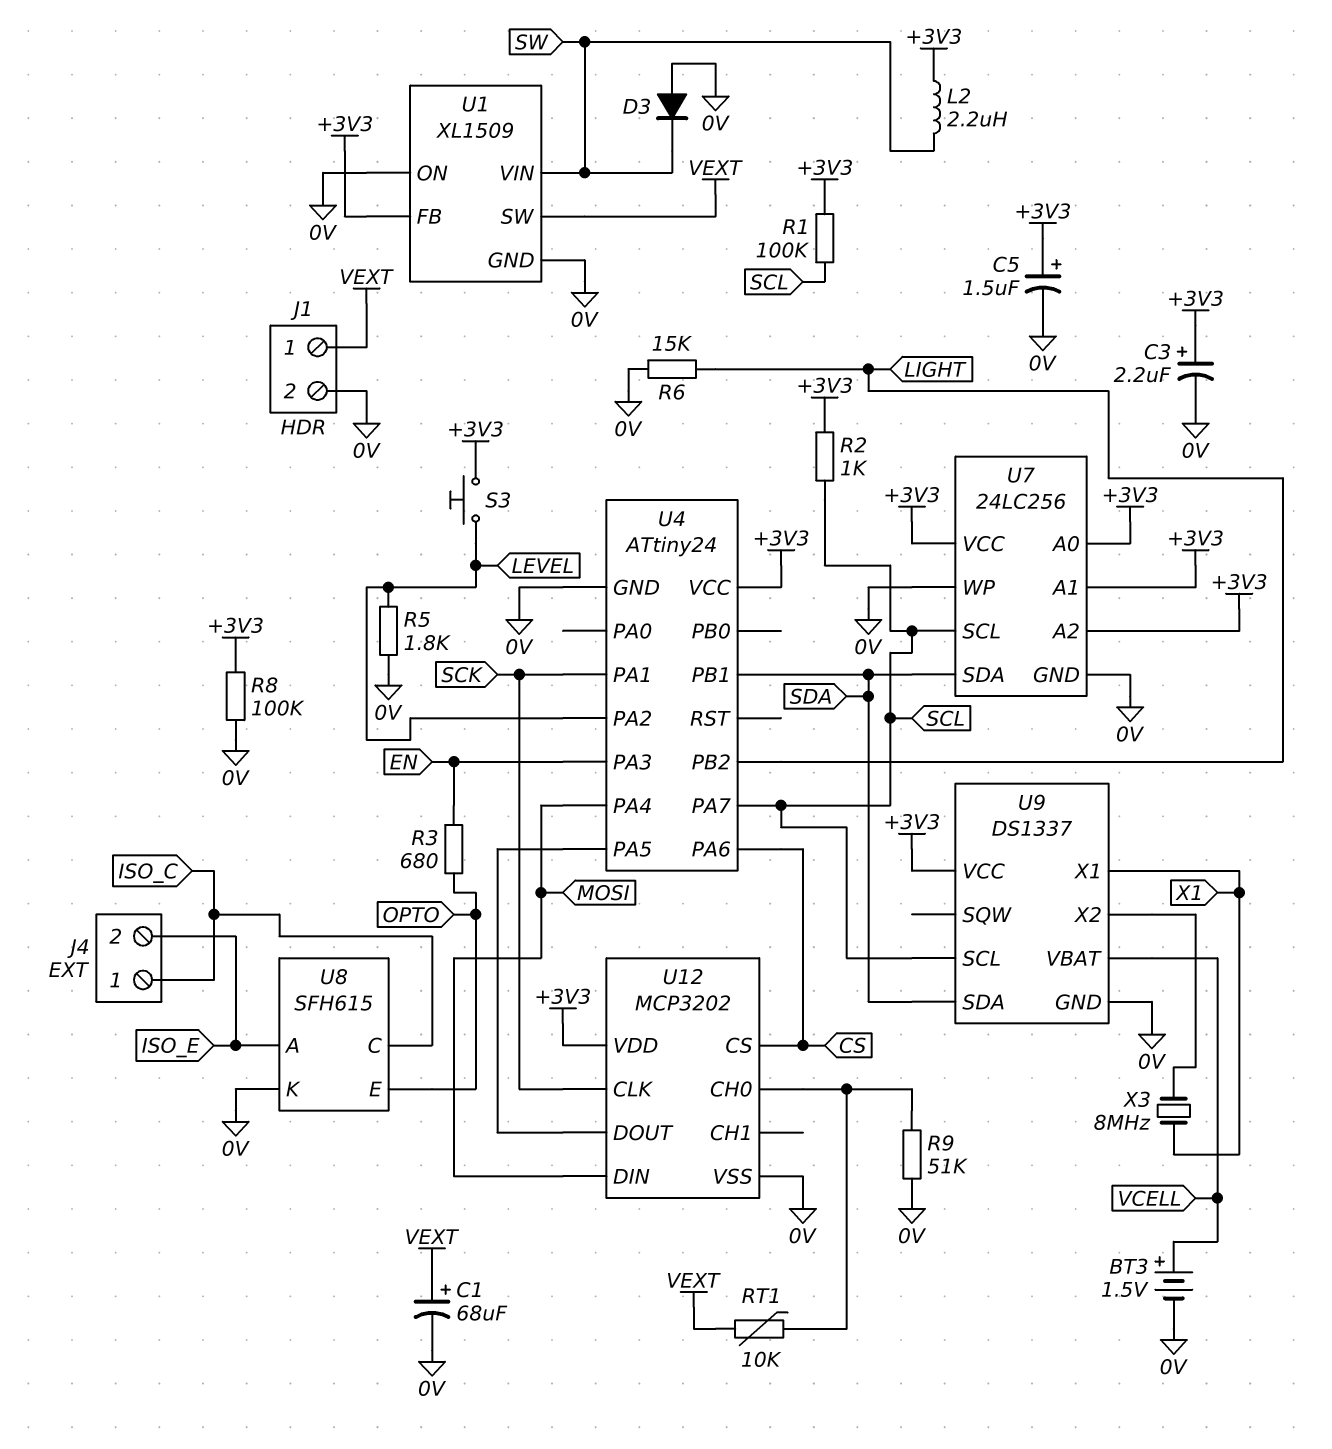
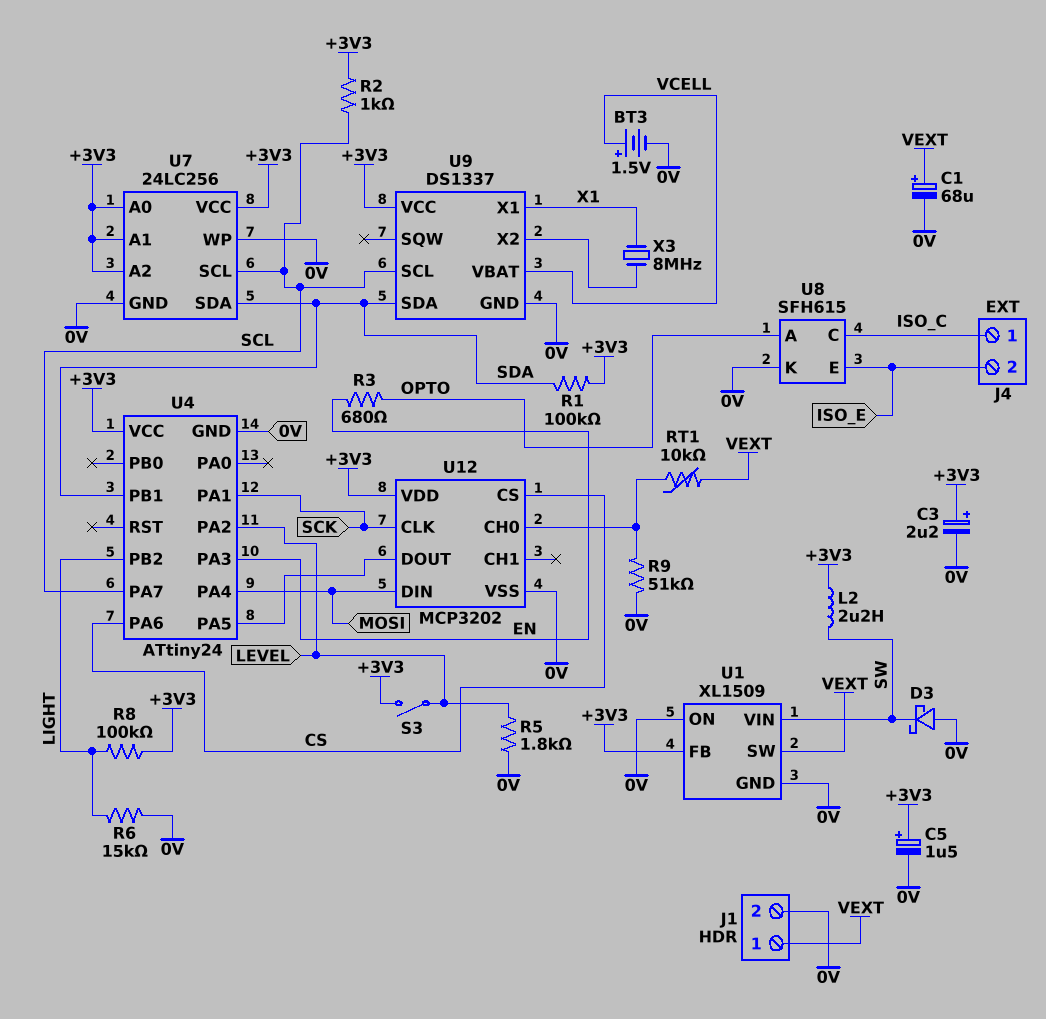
D3: diode (A 0V, K SW) -> schottky (A 0V, K SW)
R1: 100k (+3V3, SCL) -> 100k (+3V3, SDA)
R8: 100k (+3V3, 0V) -> 100k (+3V3, LIGHT)
S3: button (+3V3, LEVEL) -> switch (+3V3, LEVEL)
U8 pin A: ISO_E -> OPTO
U8 pin E: OPTO -> ISO_E

